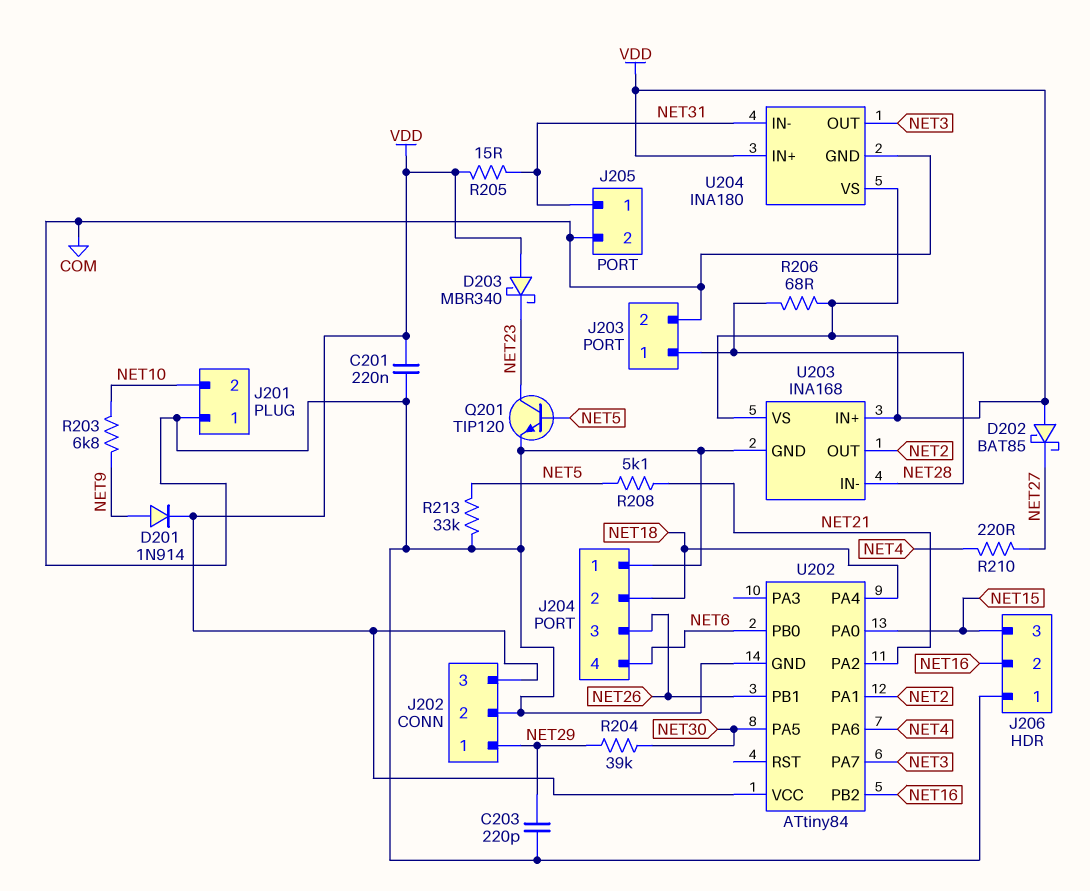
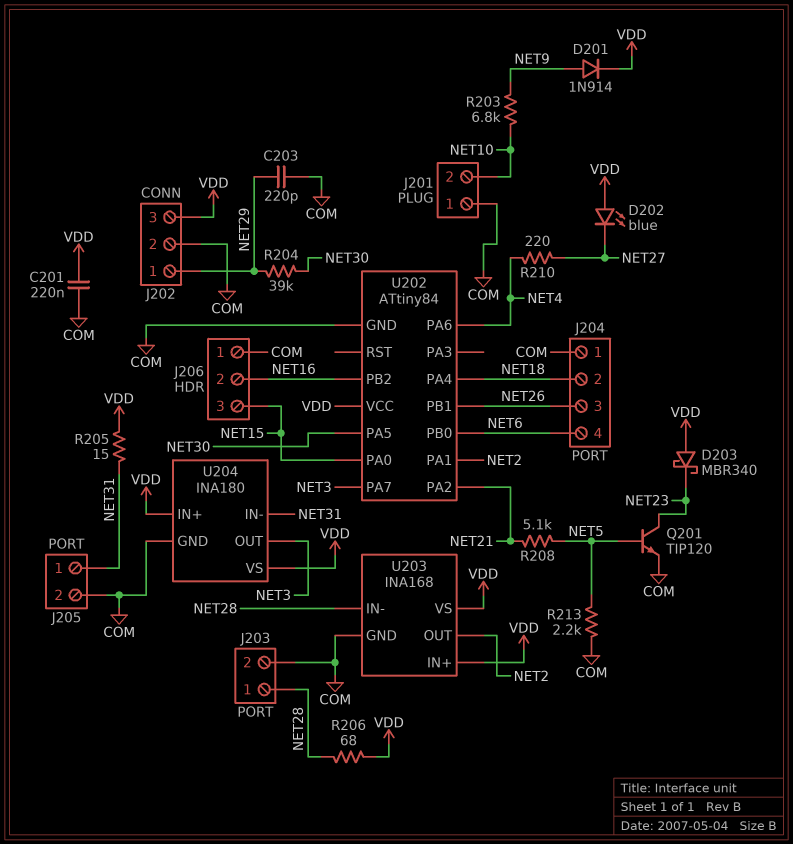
D202: schottky BAT85 (A VDD, K NET27) -> LED blue (A VDD, K NET27)
R213: 33k (COM, NET5) -> 2.2k (COM, NET5)

